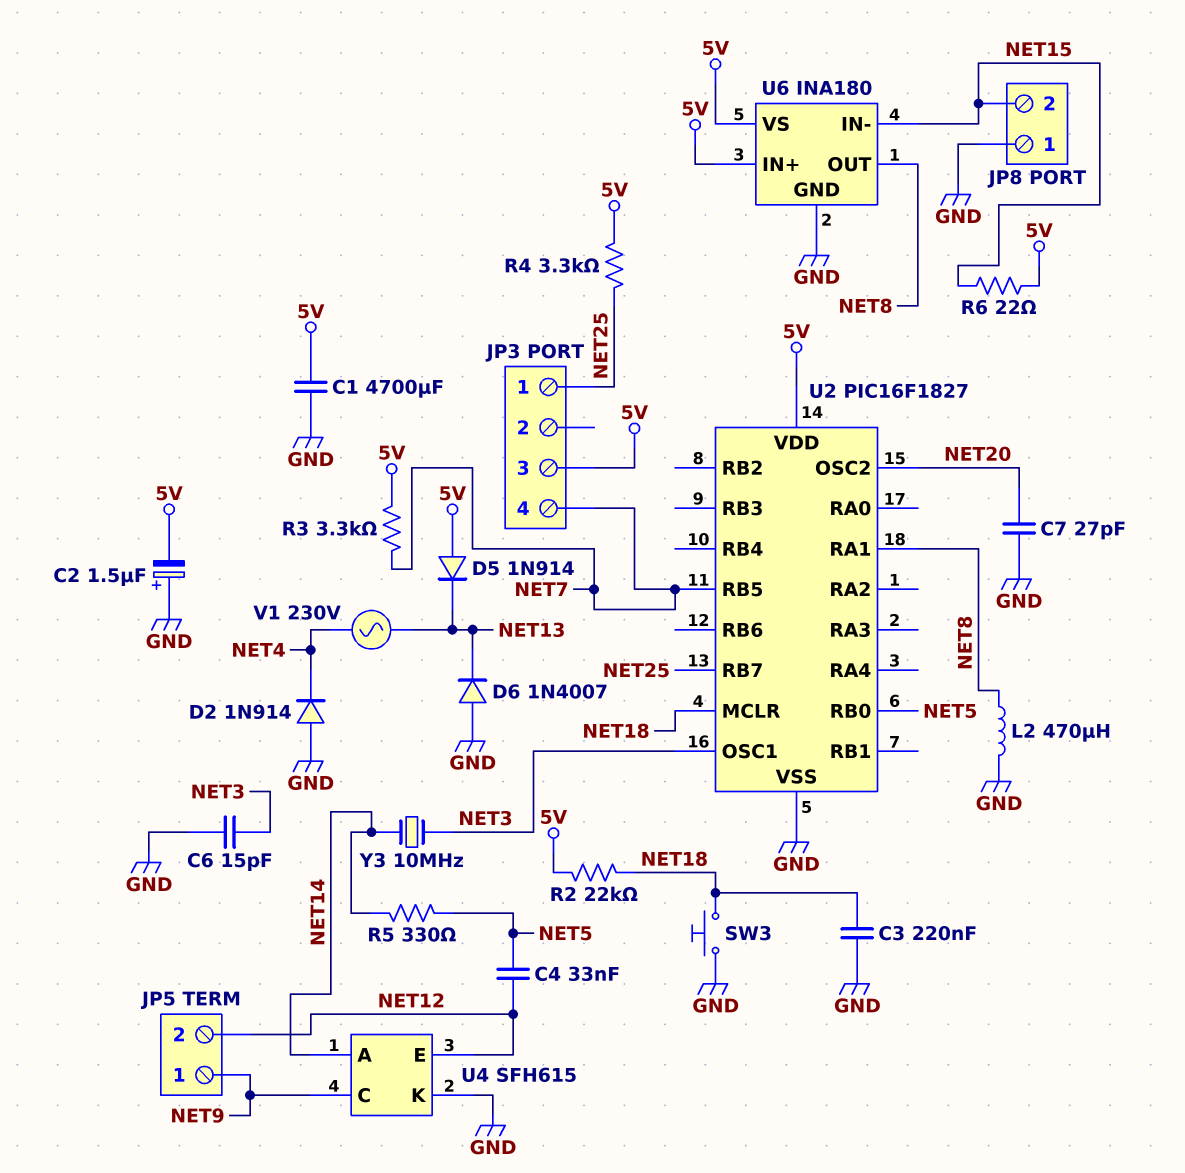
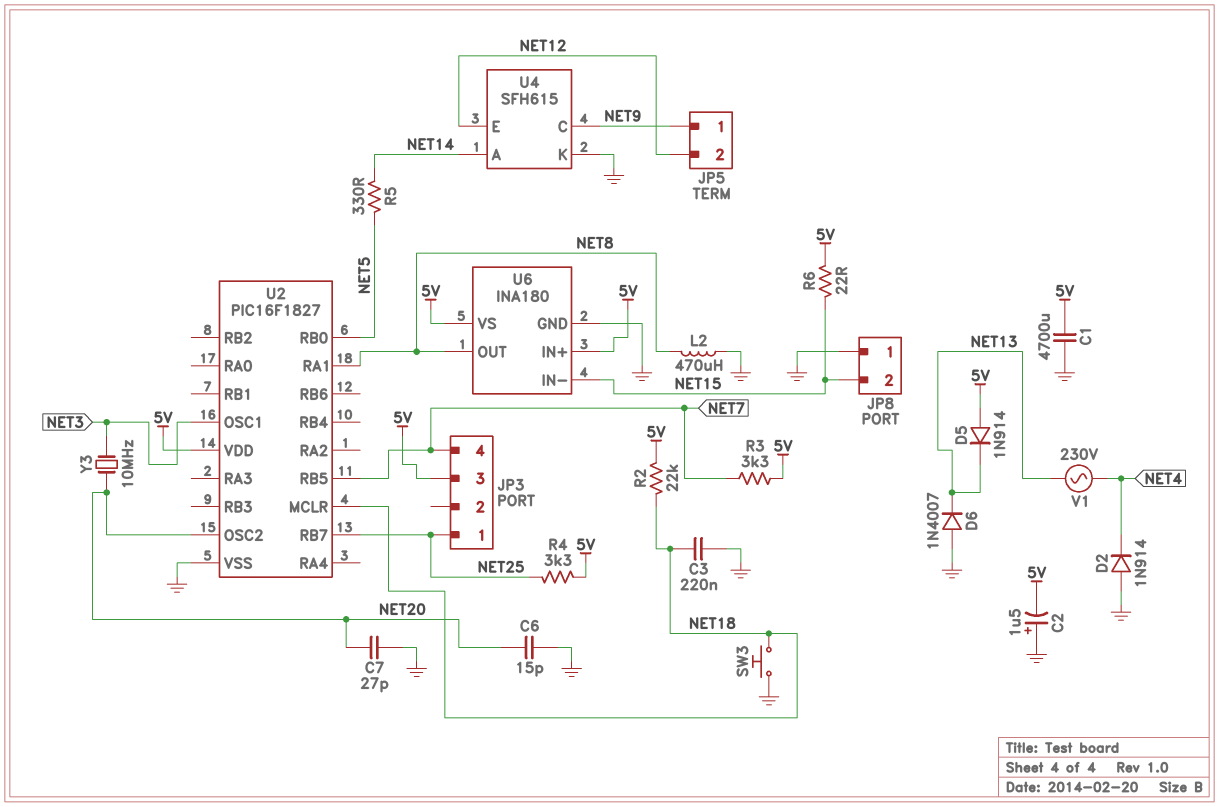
C4: 33nF (NET5, NET12) -> none
C6: 15pF (GND, NET3) -> 15pF (GND, NET20)
Y3: 10MHz (NET3, NET14) -> 10MHz (NET3, NET20)

